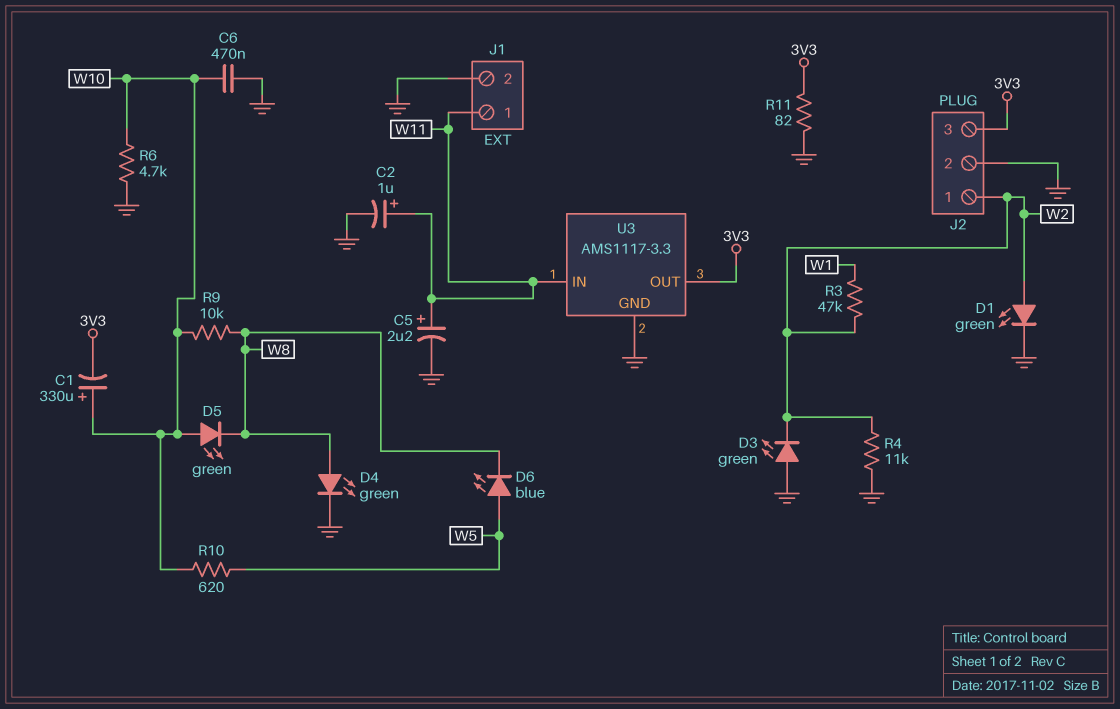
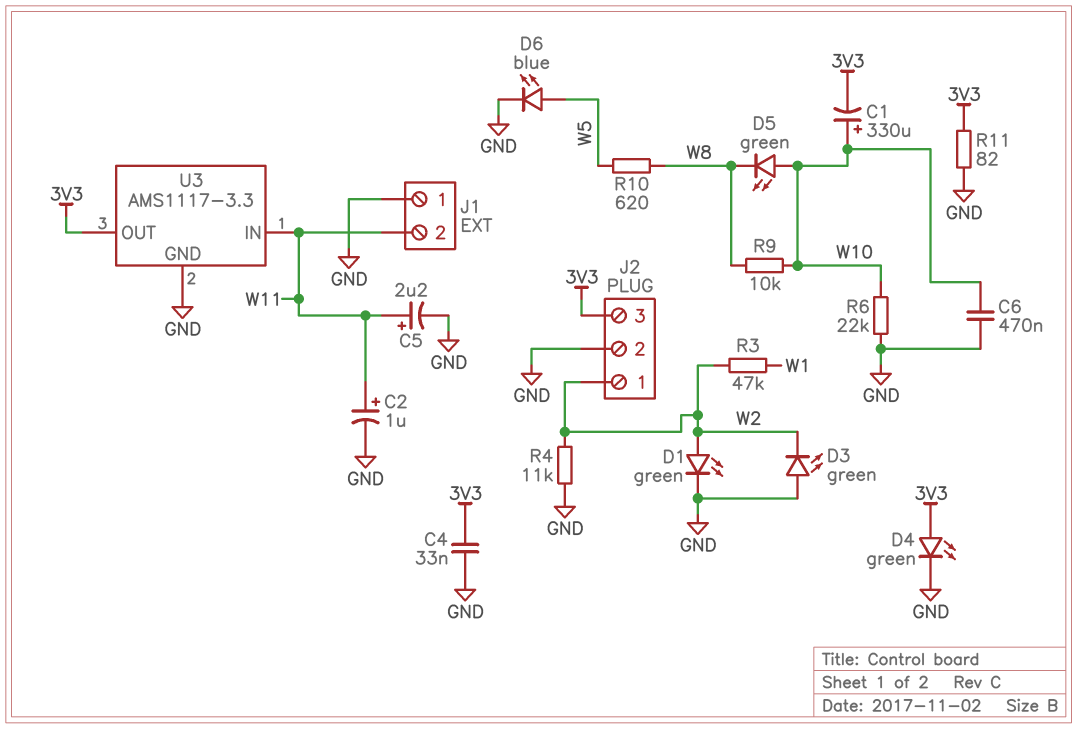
C4: none -> 33nF (3V3, GND)
D4: LED green (A W8, K GND) -> LED green (A 3V3, K GND)
D6: LED blue (A W5, K W8) -> LED blue (A W5, K GND)
J1 pin 1: W11 -> GND
J1 pin 2: GND -> W11
R6: 4.7k (GND, W10) -> 22k (GND, W10)
R10: 620 (W5, W10) -> 620 (W5, W8)

